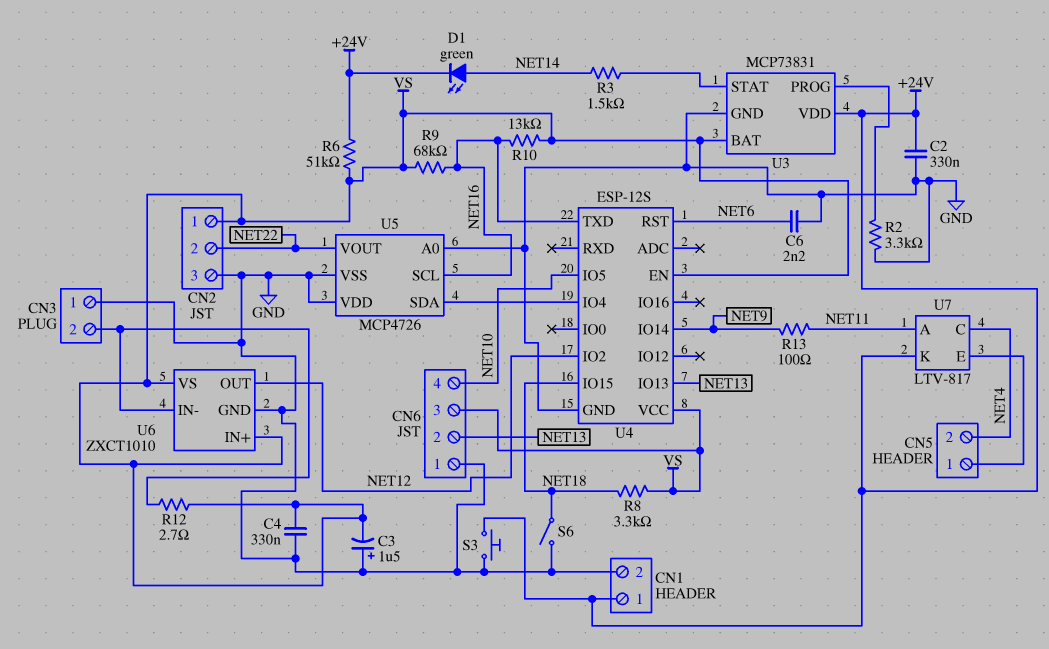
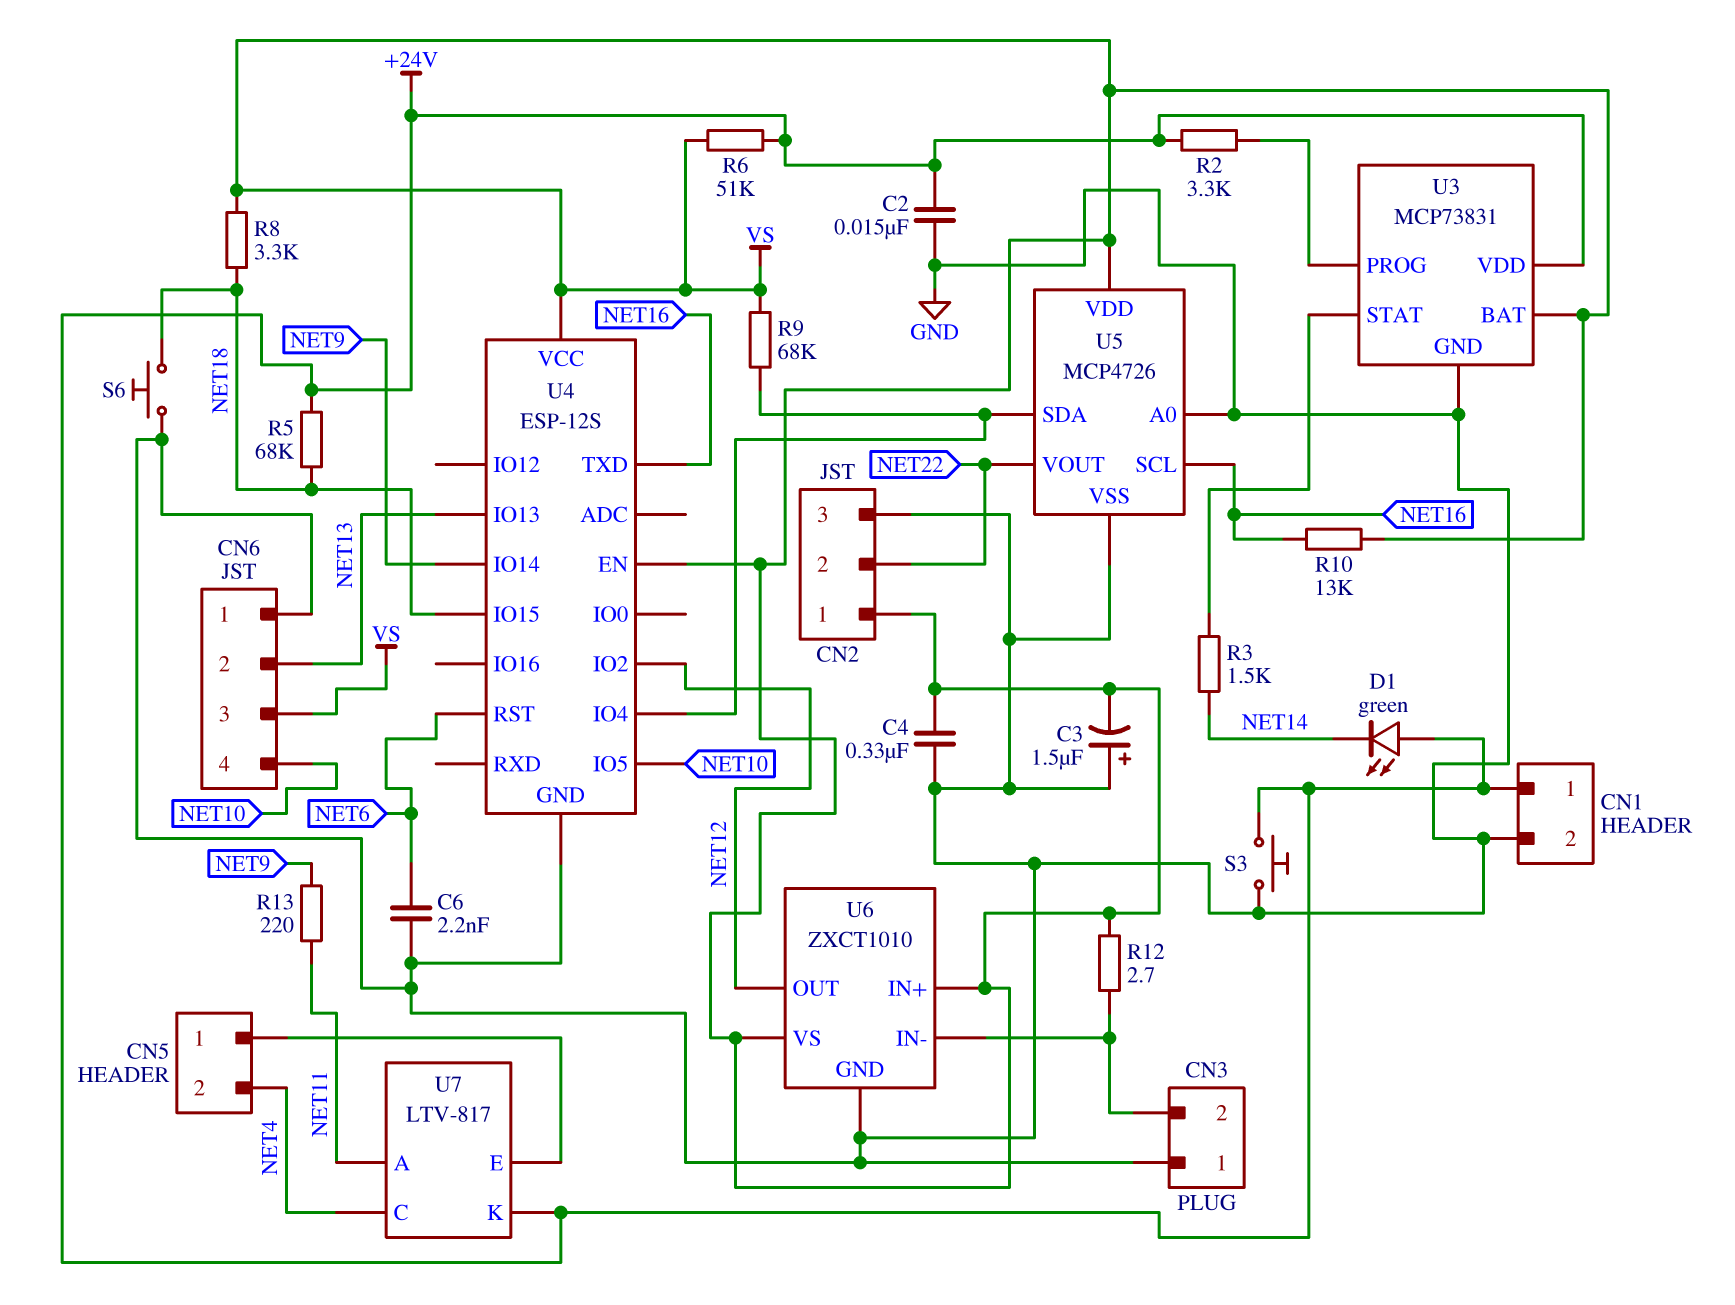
C2: 330nF (+24V, GND) -> 15nF (+24V, GND)
D1: LED green (A NET14, K +24V) -> LED green (A +24V, K NET14)
R2: 3.3k (GND, U3/PROG) -> 3.3k (+24V, U3/PROG)
R5: none -> 68k (+24V, NET18)
R9: 68k (NET16, VS) -> 68k (U4/IO4, VS)
R13: 100 (NET9, NET11) -> 220 (NET9, NET11)
S6: switch (GND, NET18) -> button (GND, NET18)
U5 pin VDD: GND -> VS

